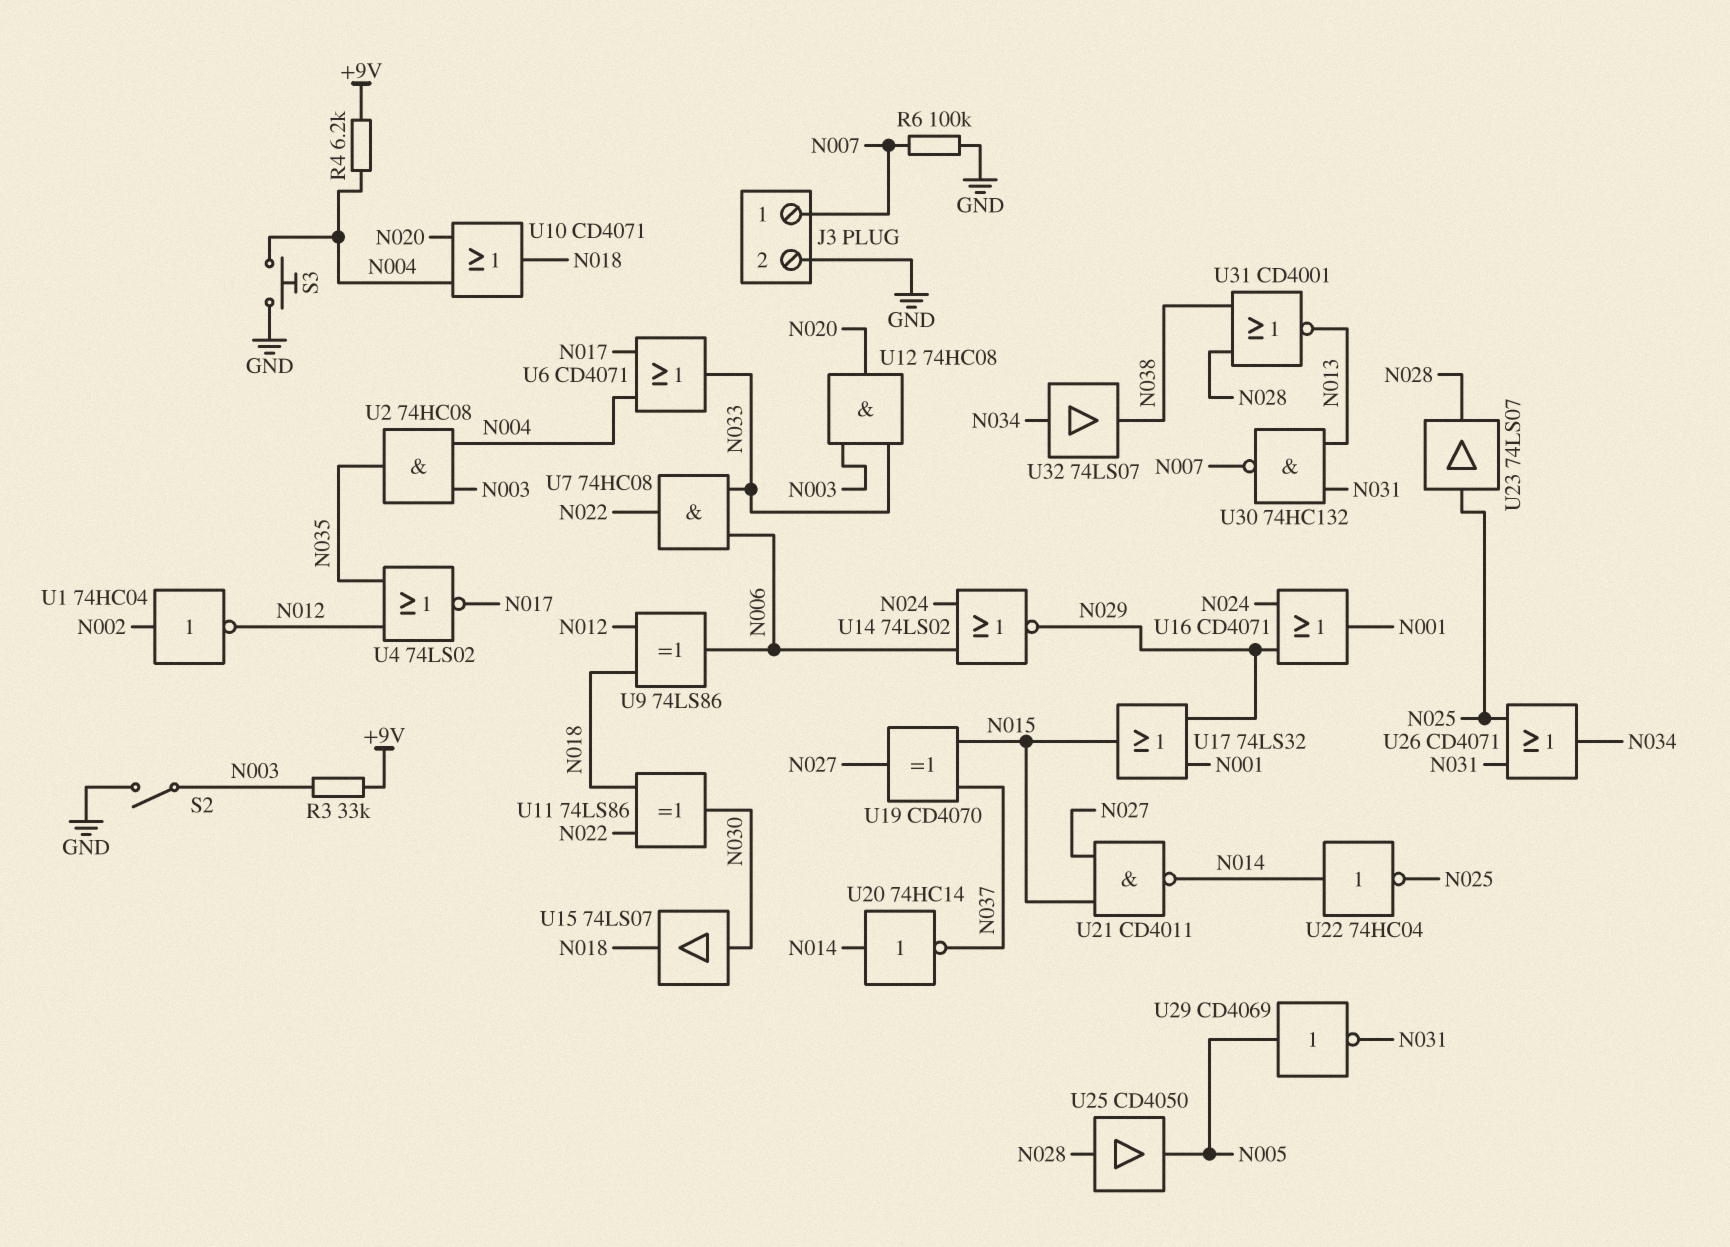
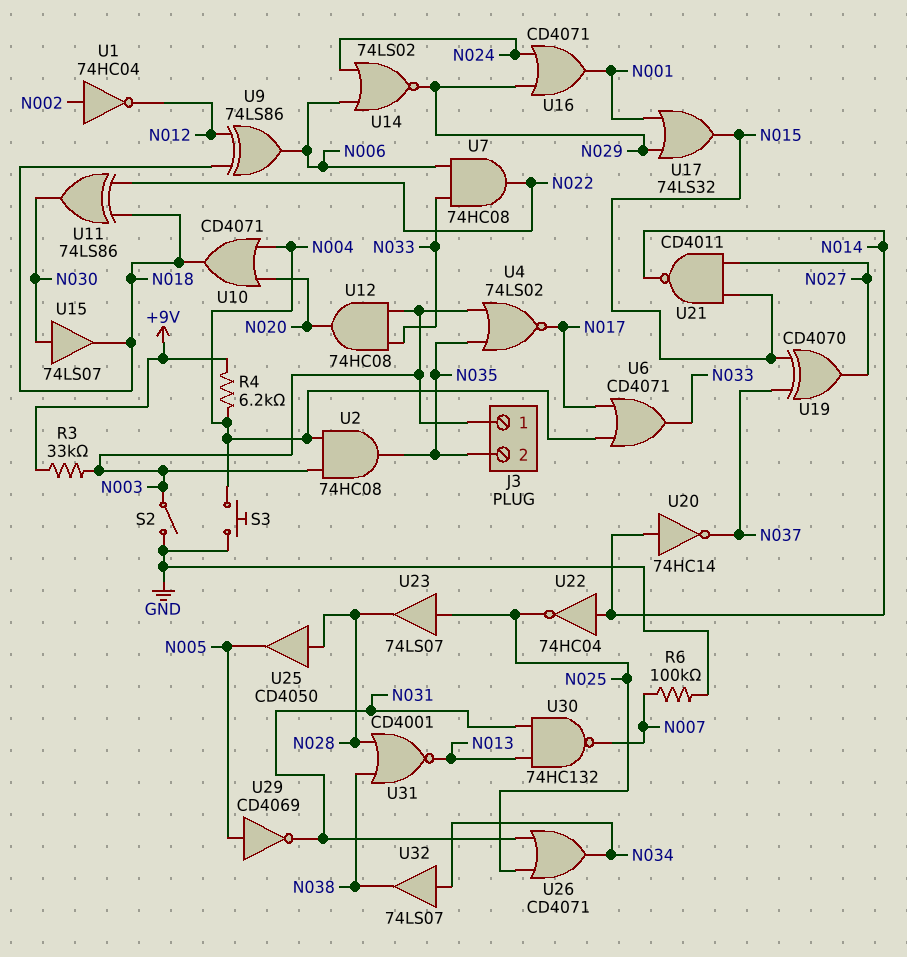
J3 pin 1: N007 -> N003
J3 pin 2: GND -> N035
U4: NOR 74LS02 (in N012, in N035, out N017) -> NOR 74LS02 (in N003, in N035, out N017)

